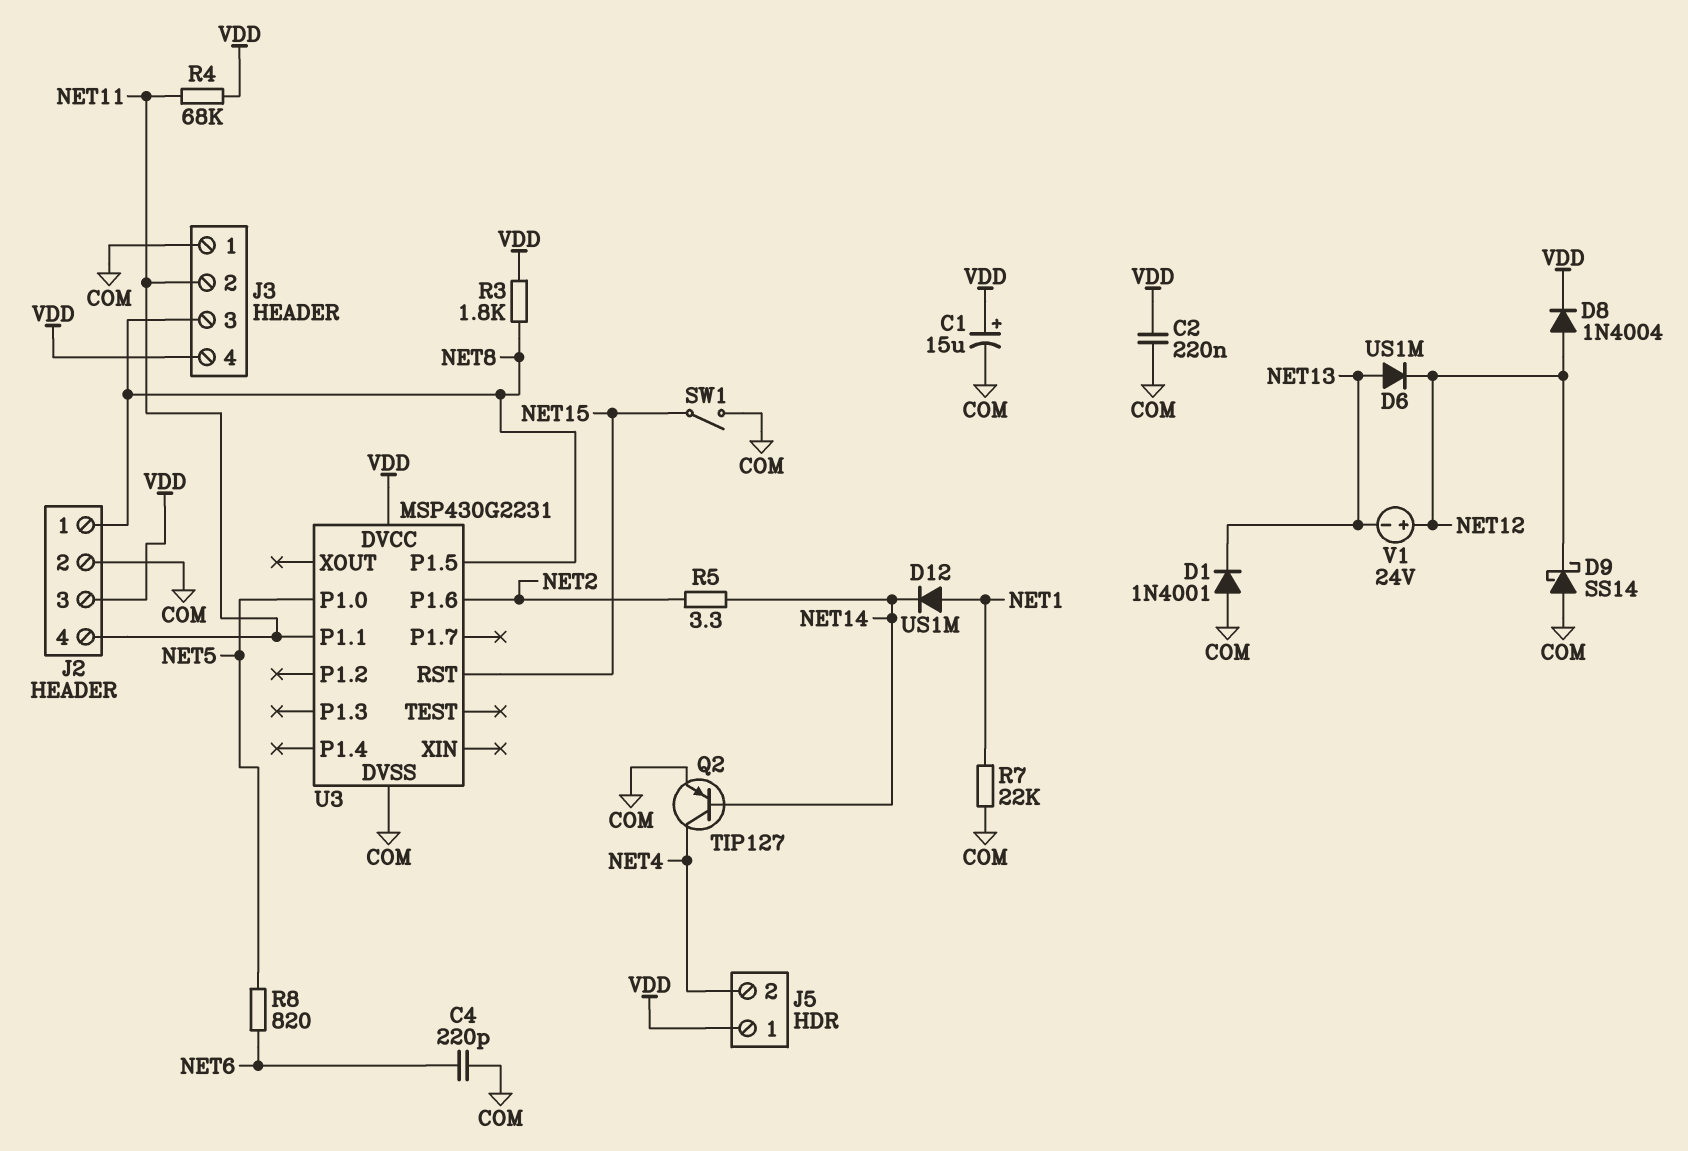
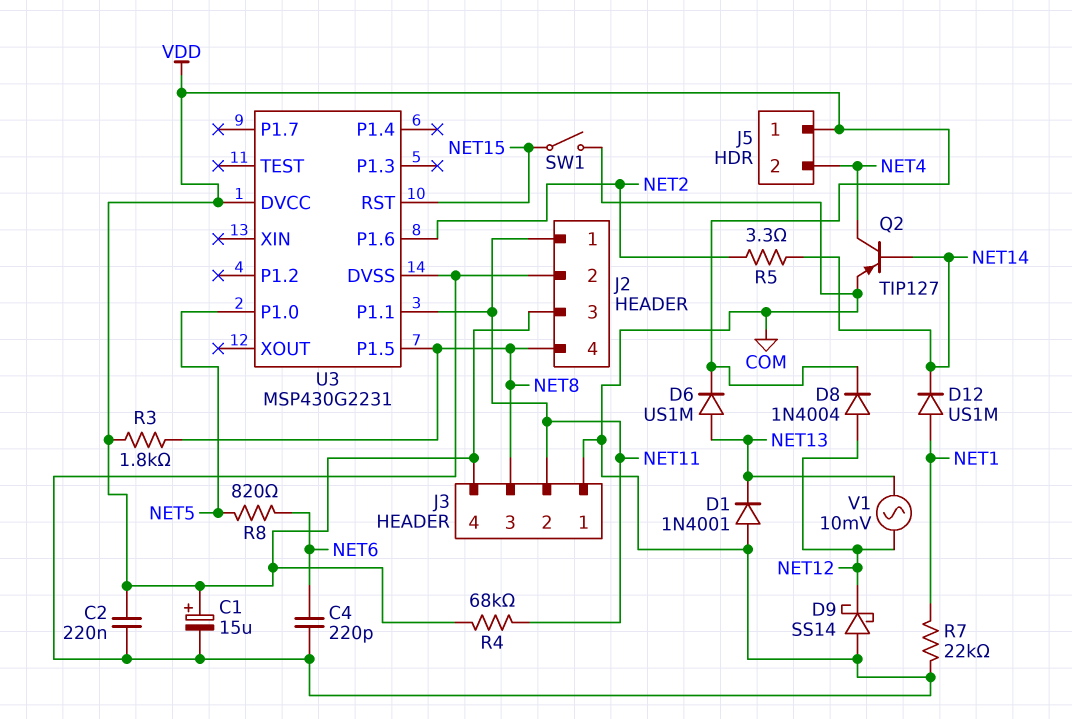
D6: diode US1M (A NET13, K NET12) -> diode US1M (A NET13, K VDD)
J2 pin 1: NET8 -> NET11
J2 pin 4: NET11 -> NET8
V1: 24V (plus NET12, minus NET13) -> AC 10mV (NET12, NET13)

